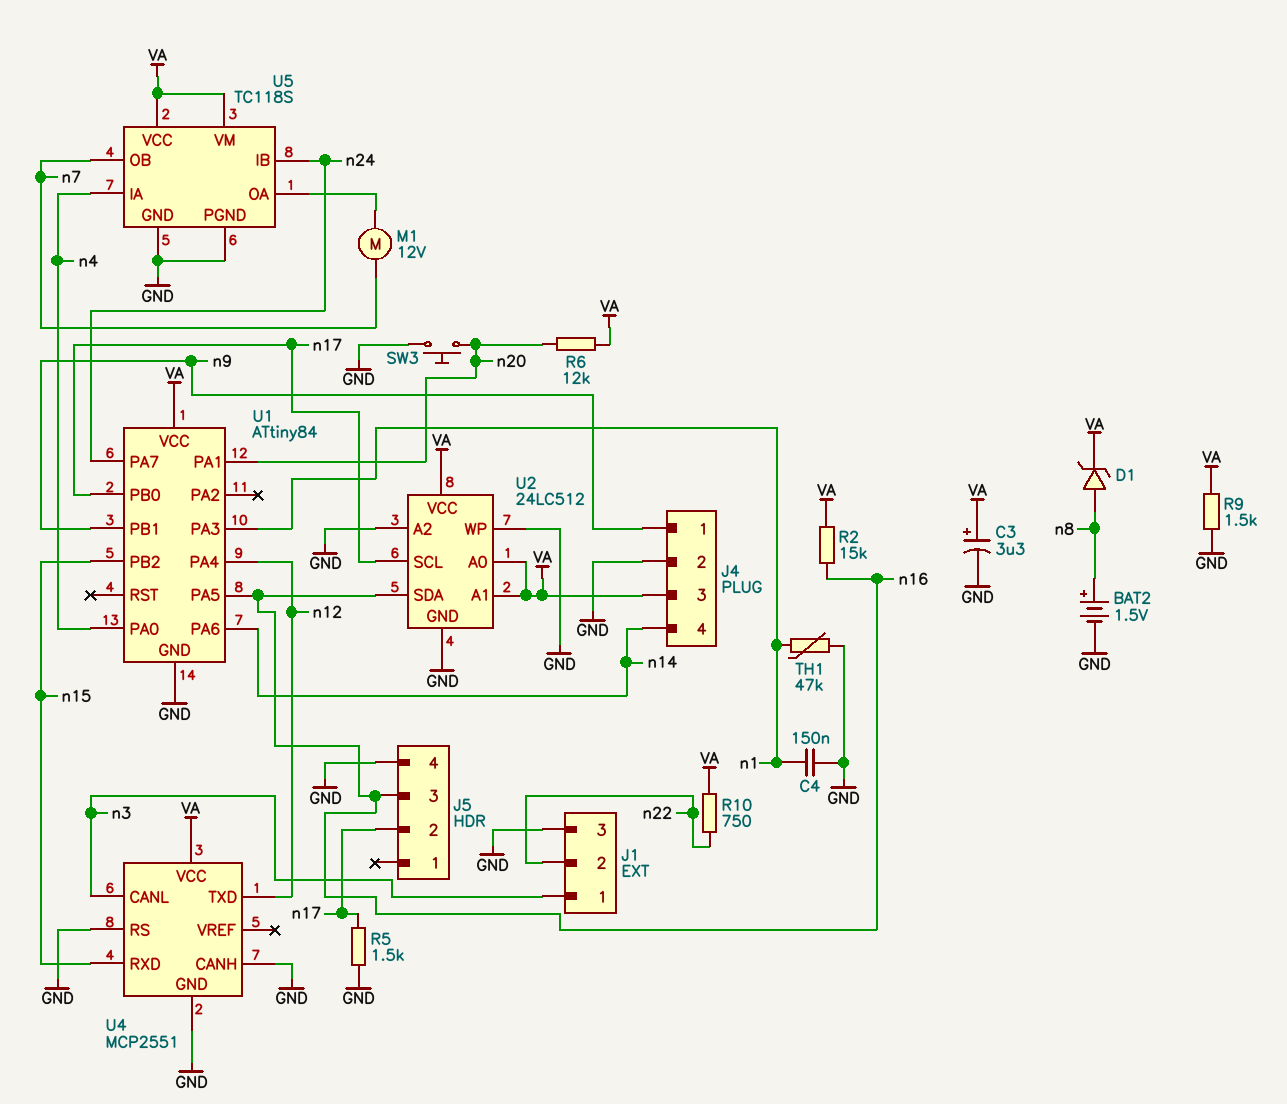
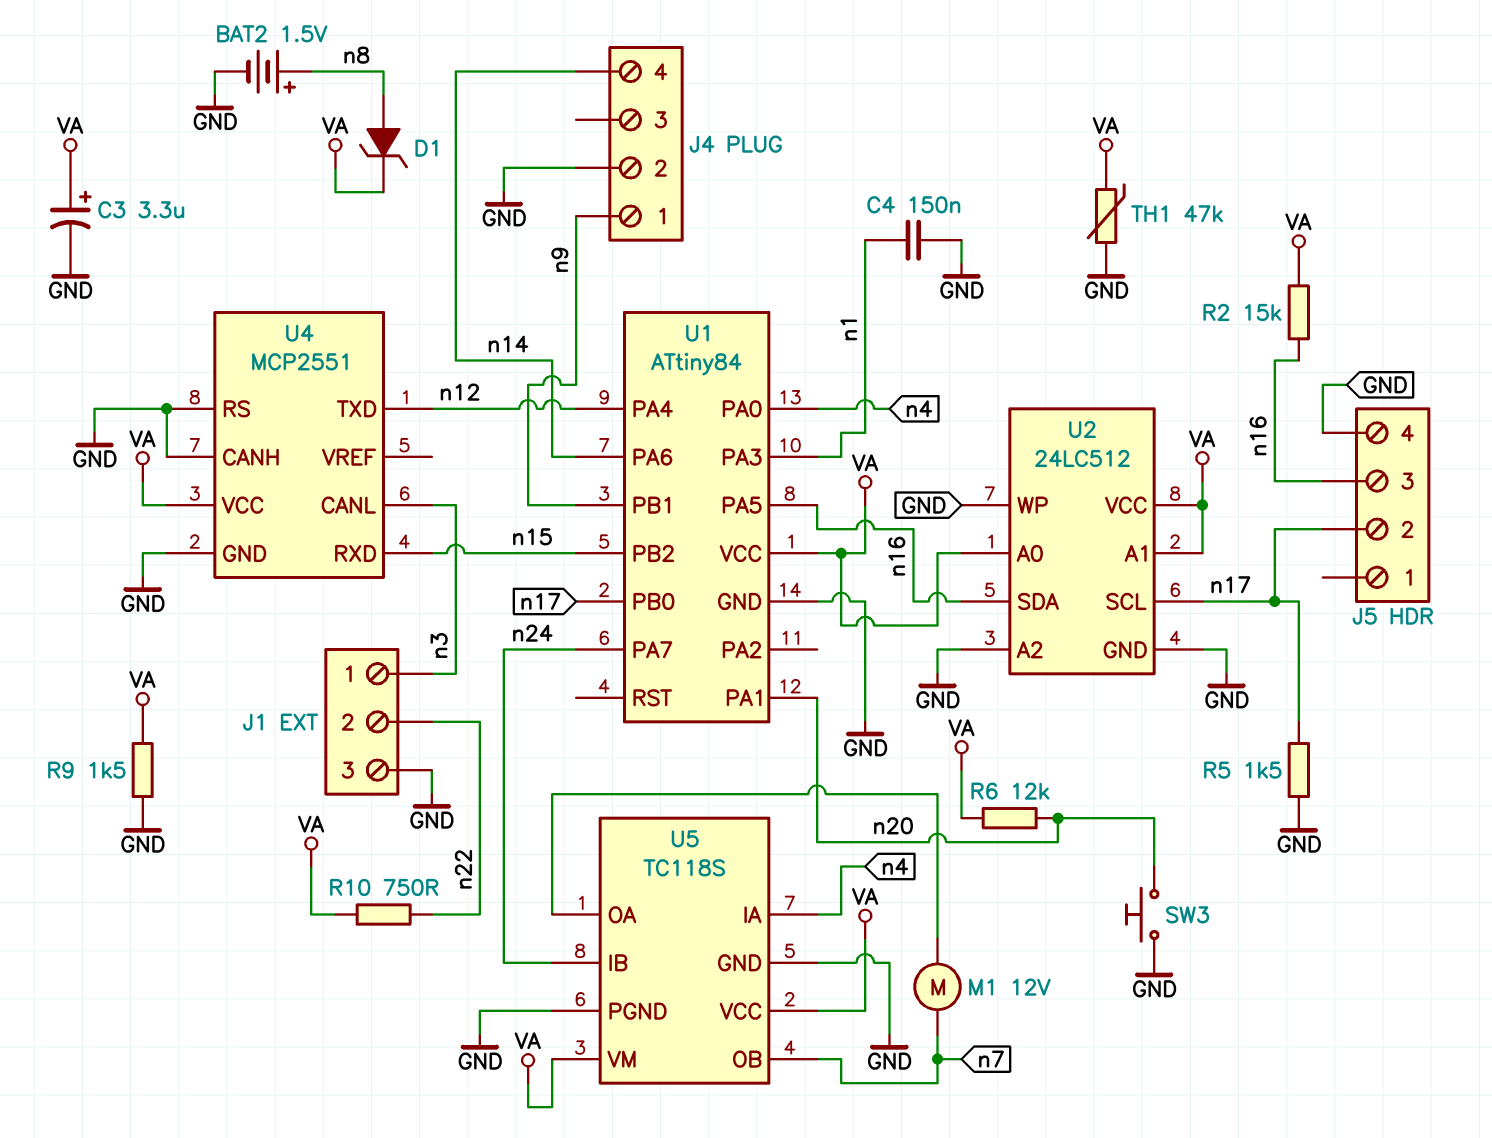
J4 pin 3: VA -> none
TH1: 47k (GND, n1) -> 47k (GND, VA)

